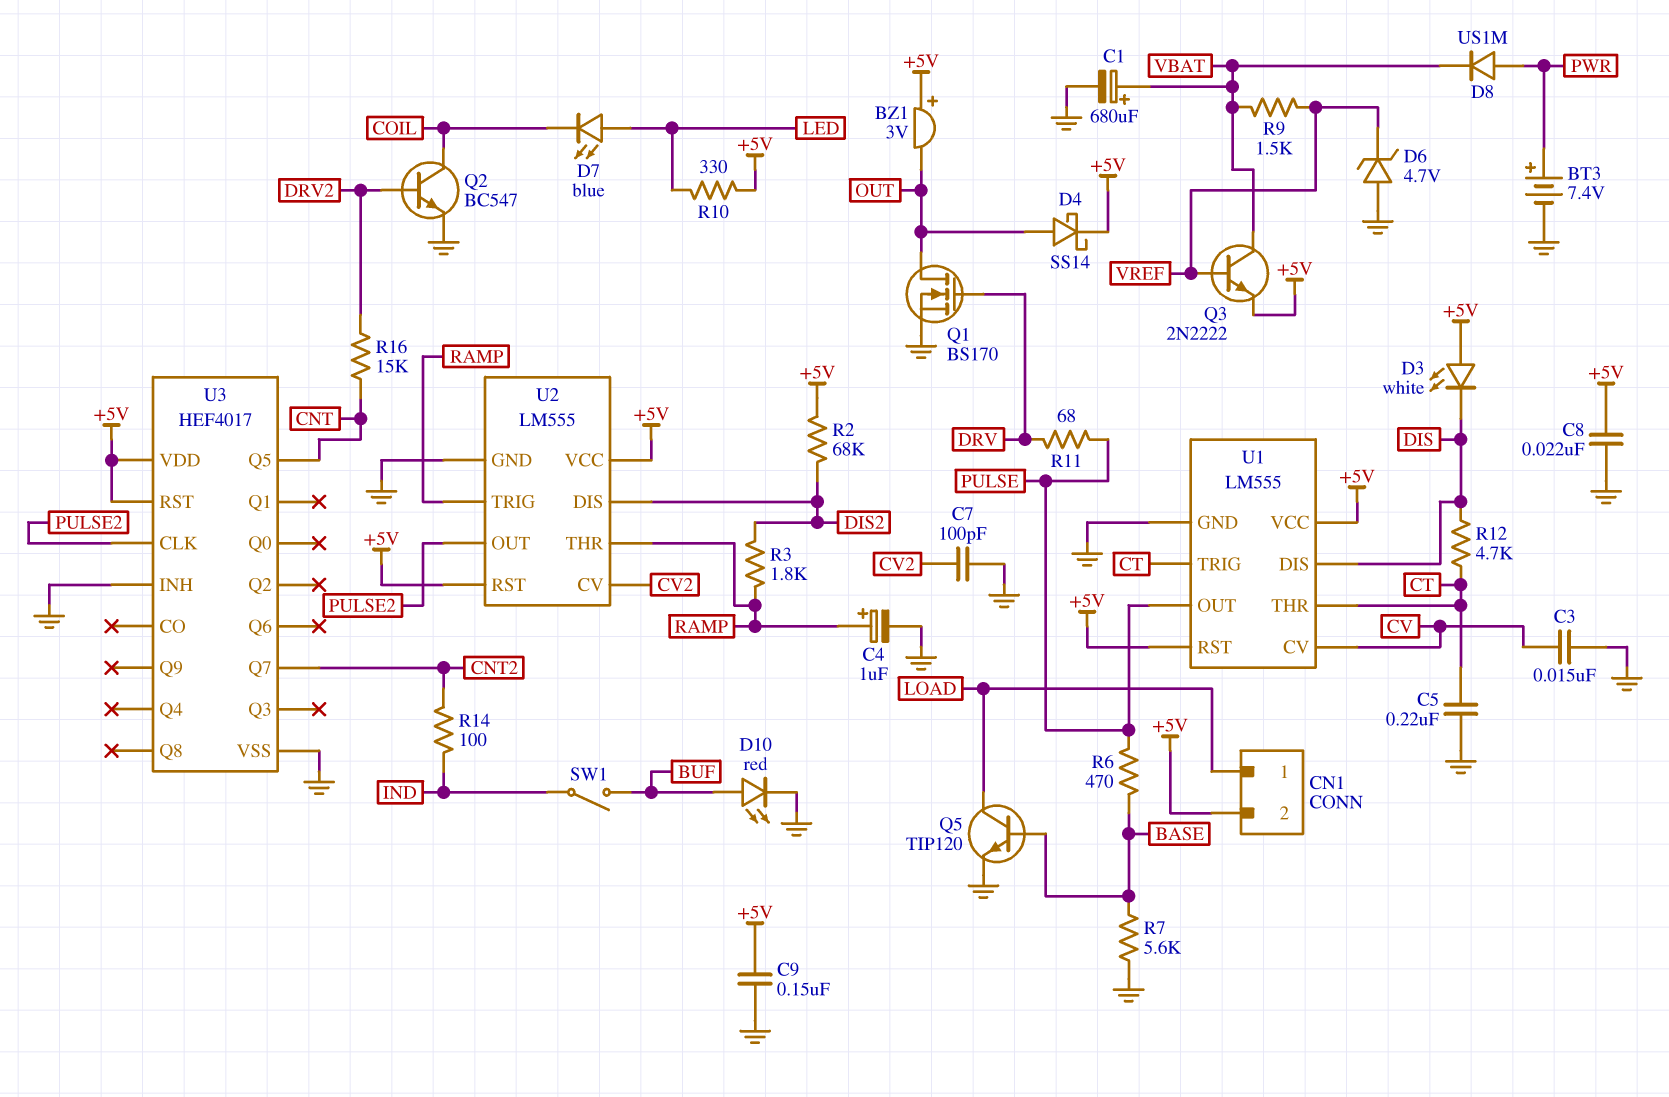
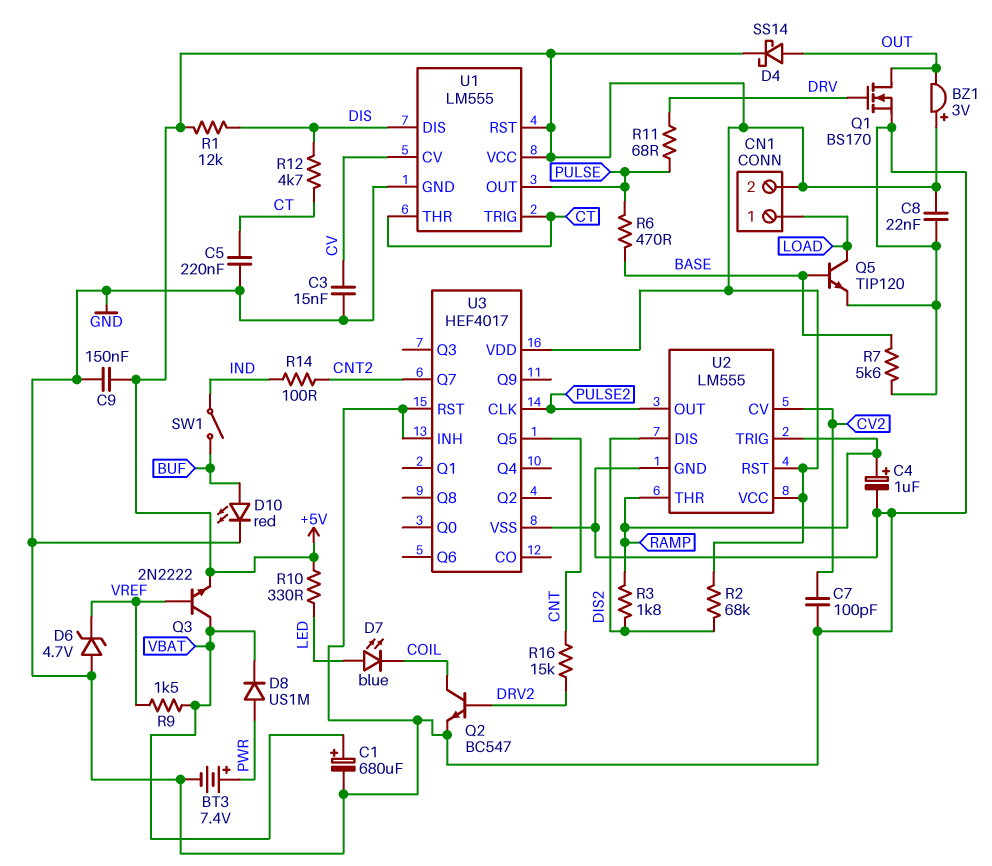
D3: LED white (A +5V, K DIS) -> none
R1: none -> 12k (+5V, DIS)
U3 pin RST: +5V -> GND

